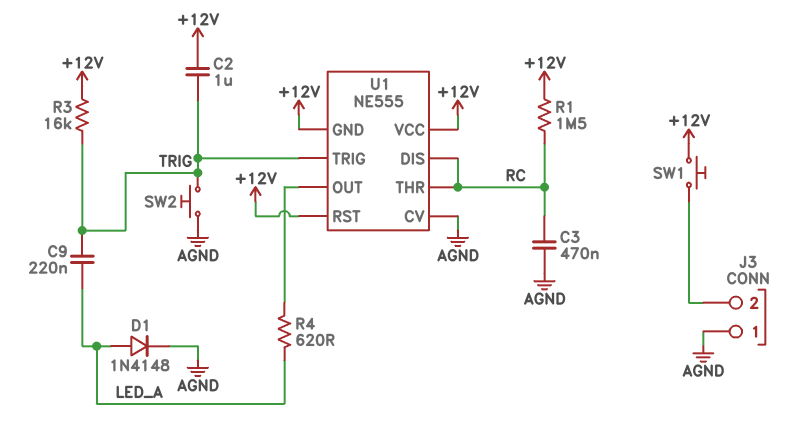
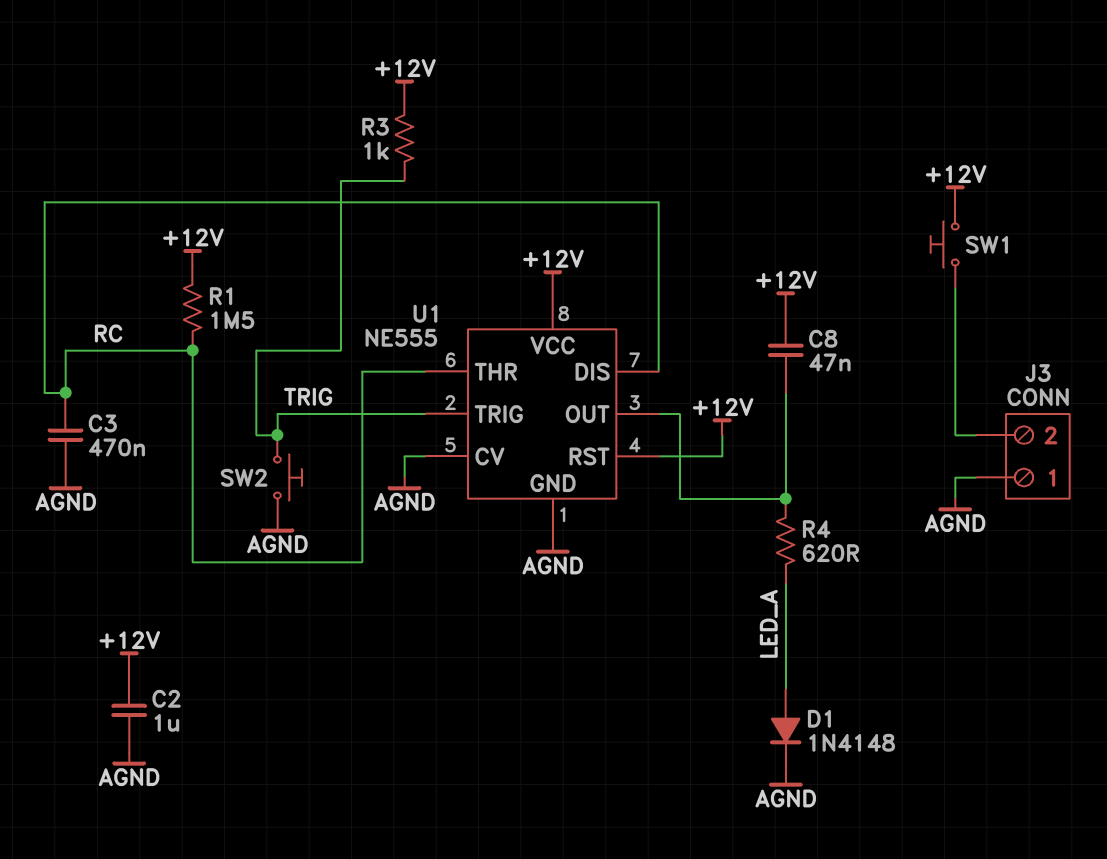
C2: 1uF (+12V, TRIG) -> 1uF (+12V, AGND)
C8: none -> 47nF (+12V, U1/OUT)
C9: 220nF (LED_A, TRIG) -> none
R3: 16k (+12V, TRIG) -> 1k (+12V, TRIG)
U1 pin GND: +12V -> AGND

